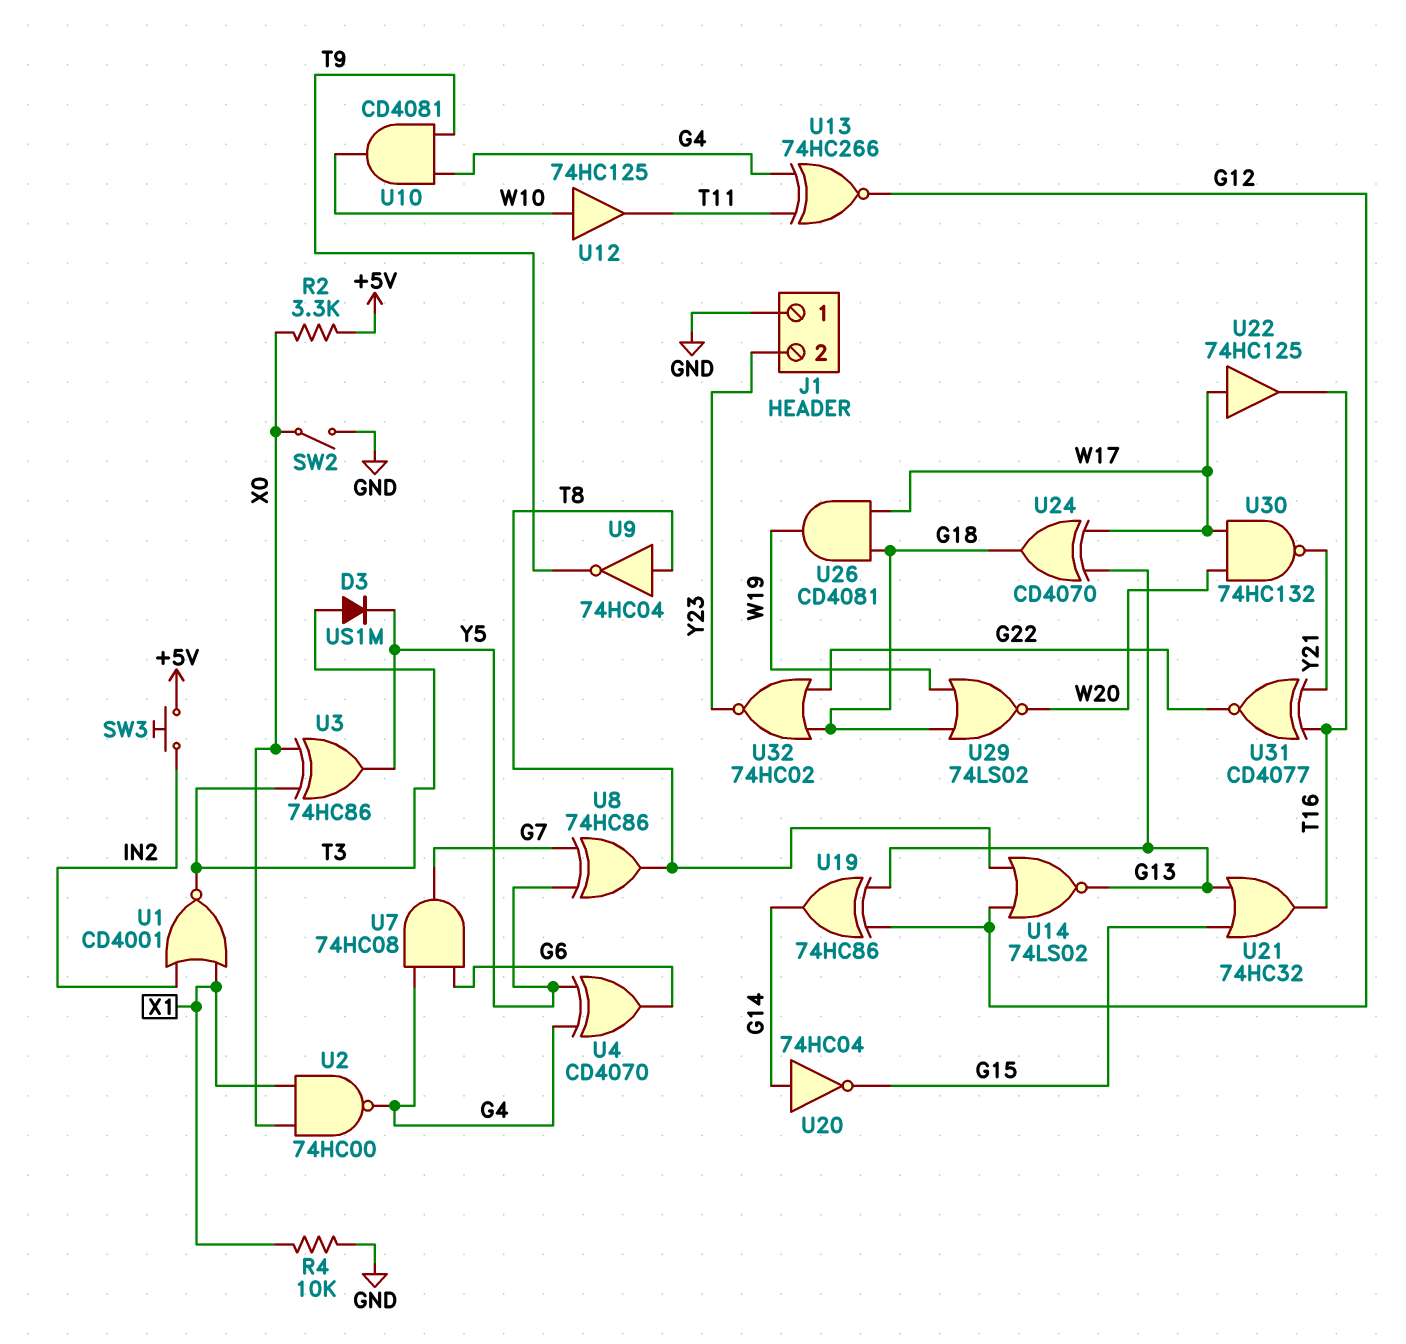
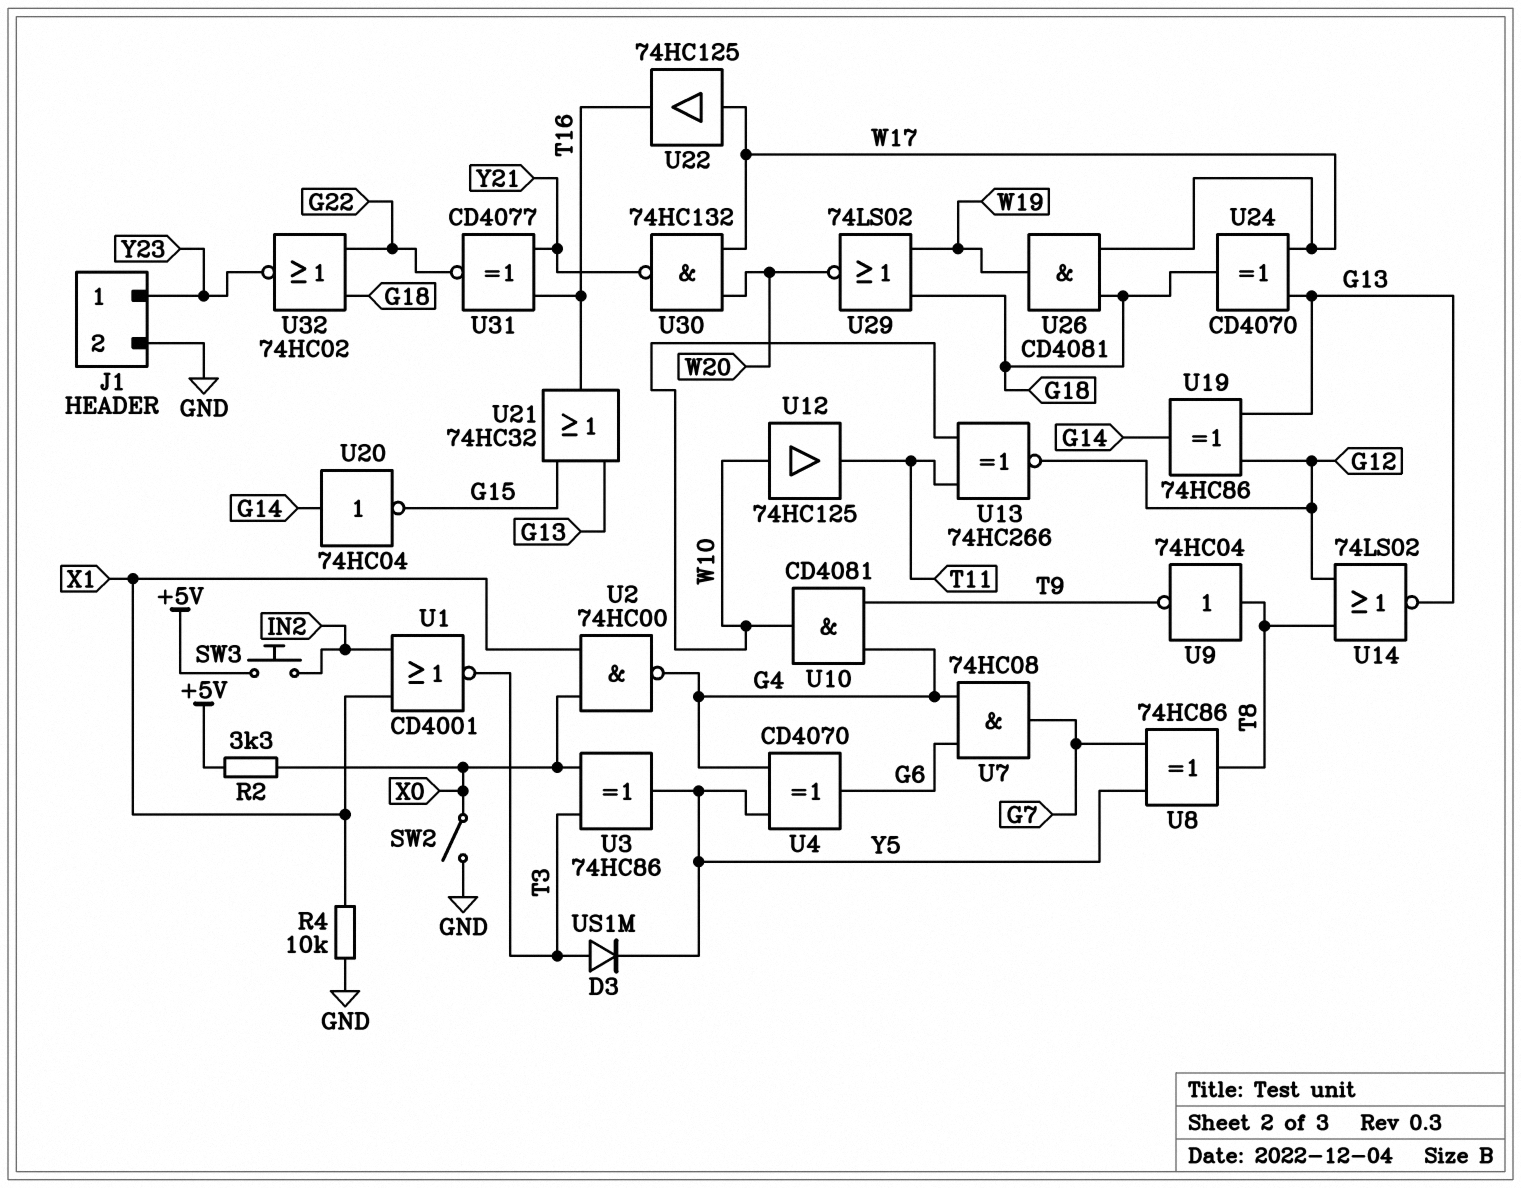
J1 pin 1: GND -> Y23
J1 pin 2: Y23 -> GND
U13: XNOR 74HC266 (in G4, in T11, out G12) -> XNOR 74HC266 (in T11, in W10, out G12)

